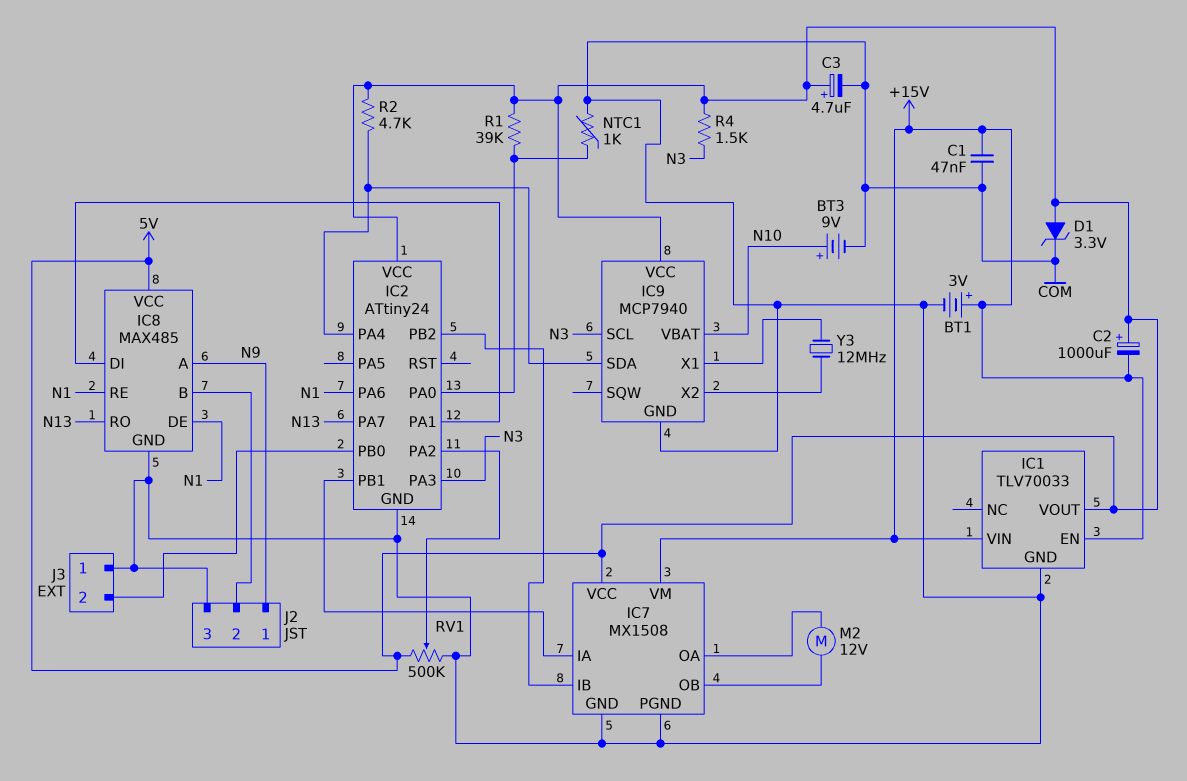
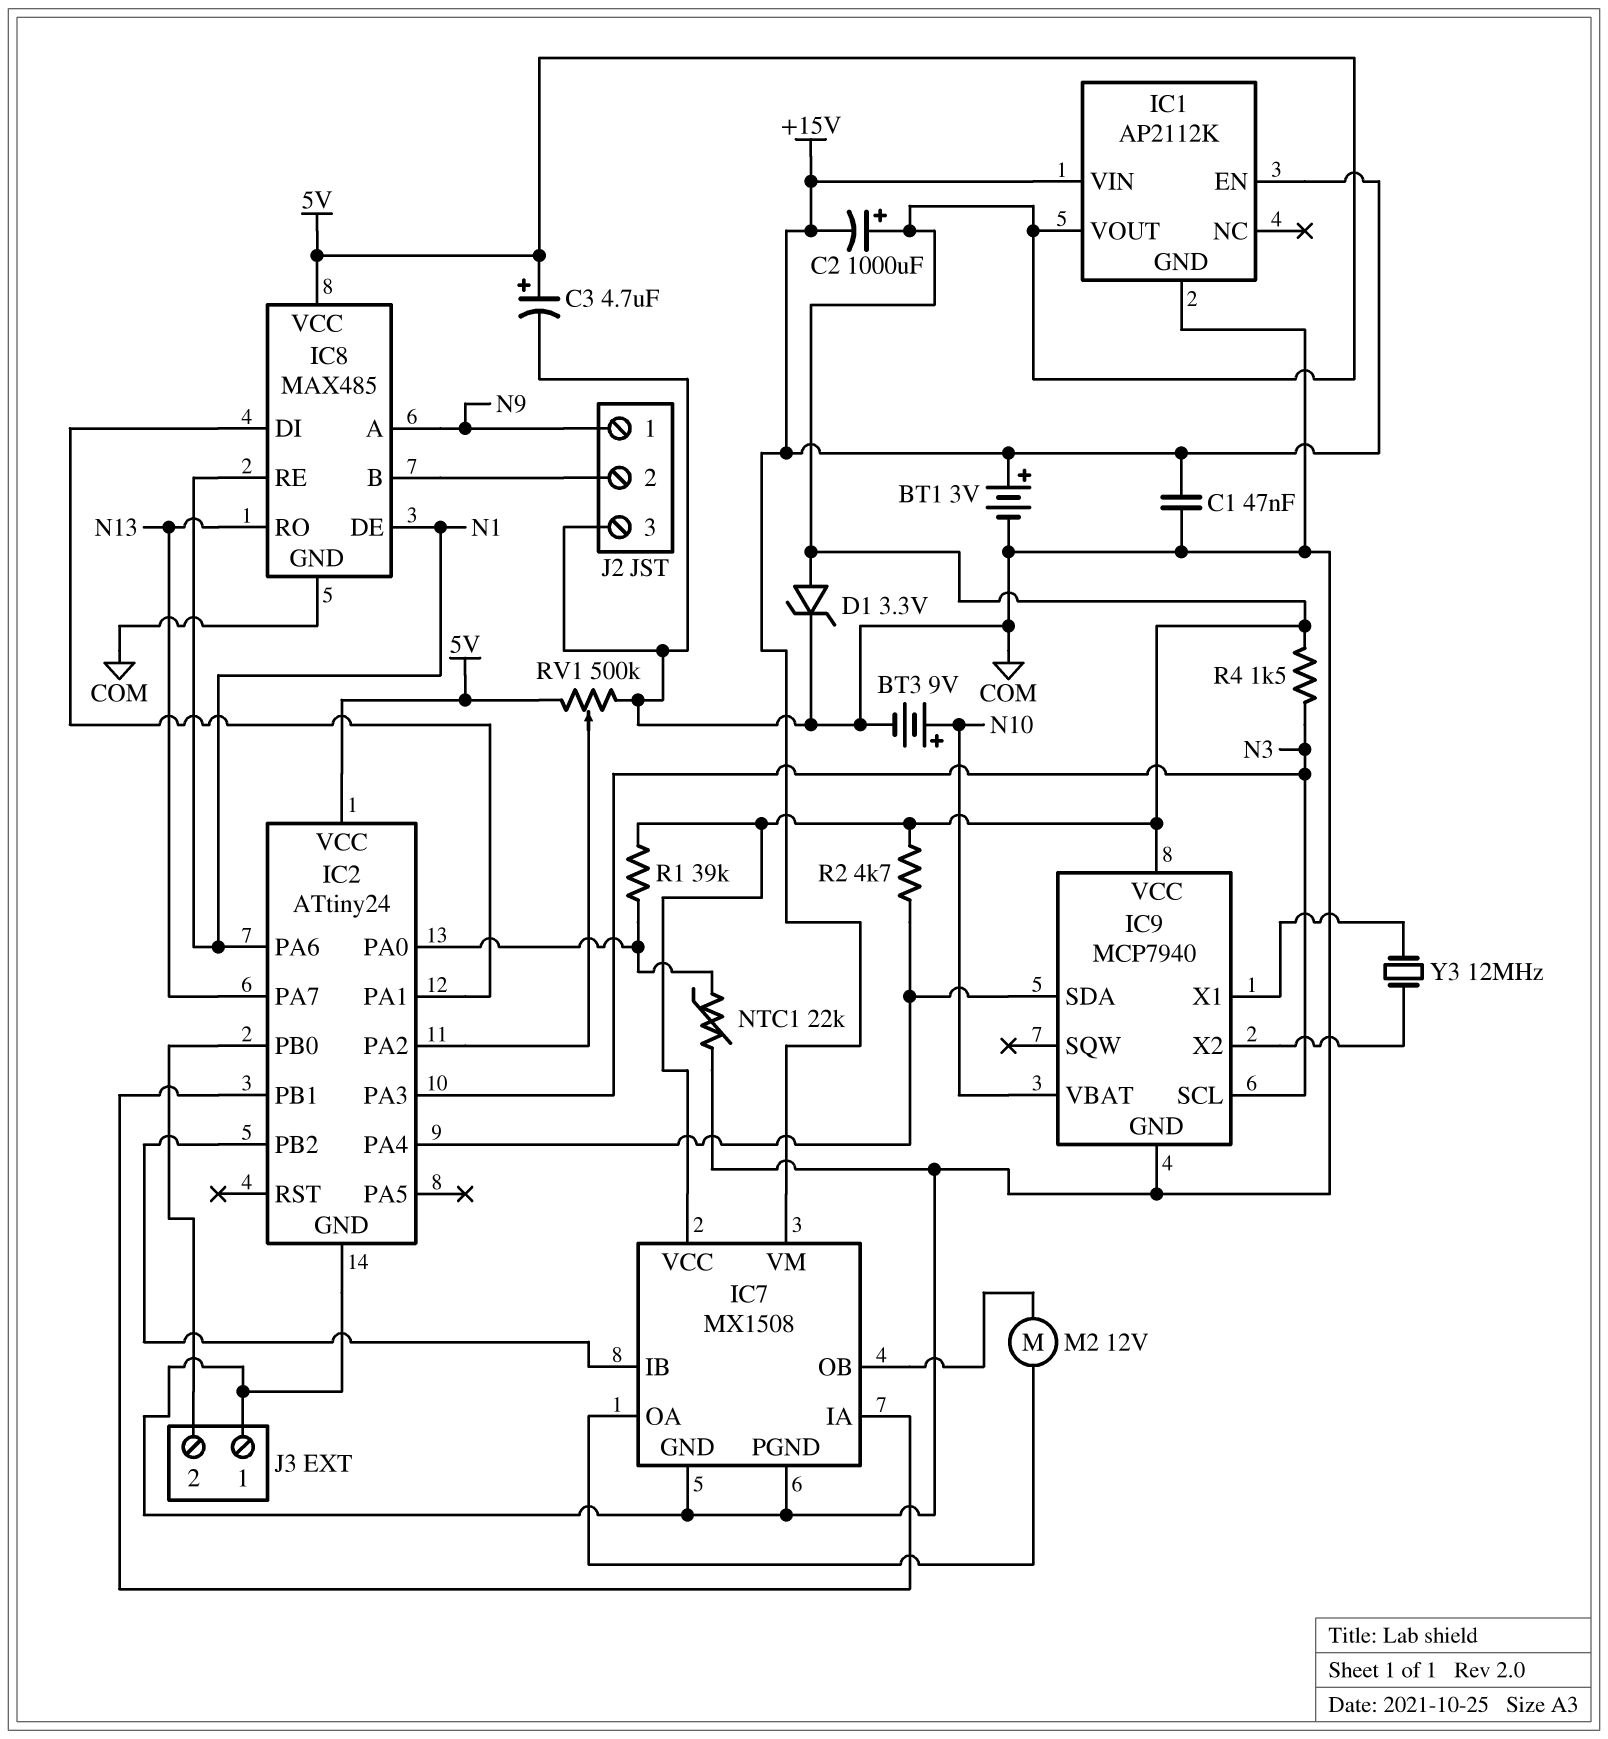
IC1: TLV70033 -> AP2112K
NTC1: 1k (COM, IC2/PA0) -> 22k (COM, IC2/PA0)

